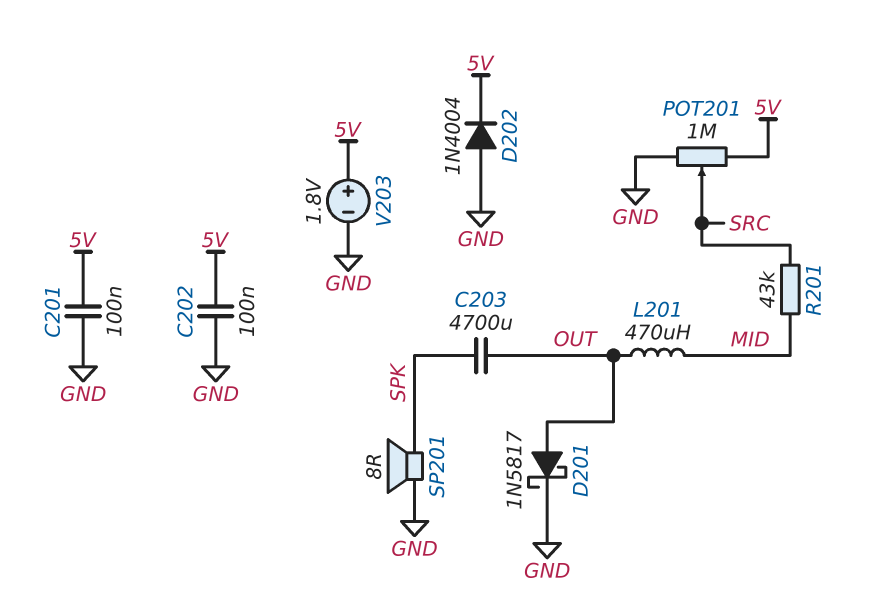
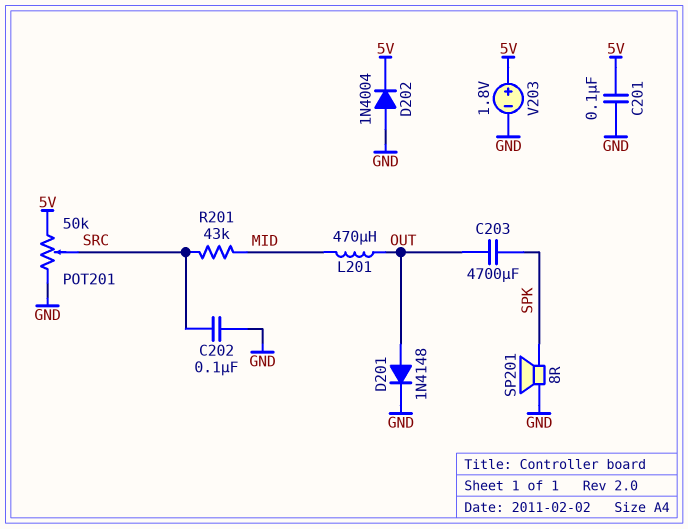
C202: 100nF (5V, GND) -> 100nF (GND, SRC)
D201: schottky 1N5817 (A OUT, K GND) -> diode 1N4148 (A OUT, K GND)
POT201: 1M (5V, GND, wiper SRC) -> 50k (5V, GND, wiper SRC)

